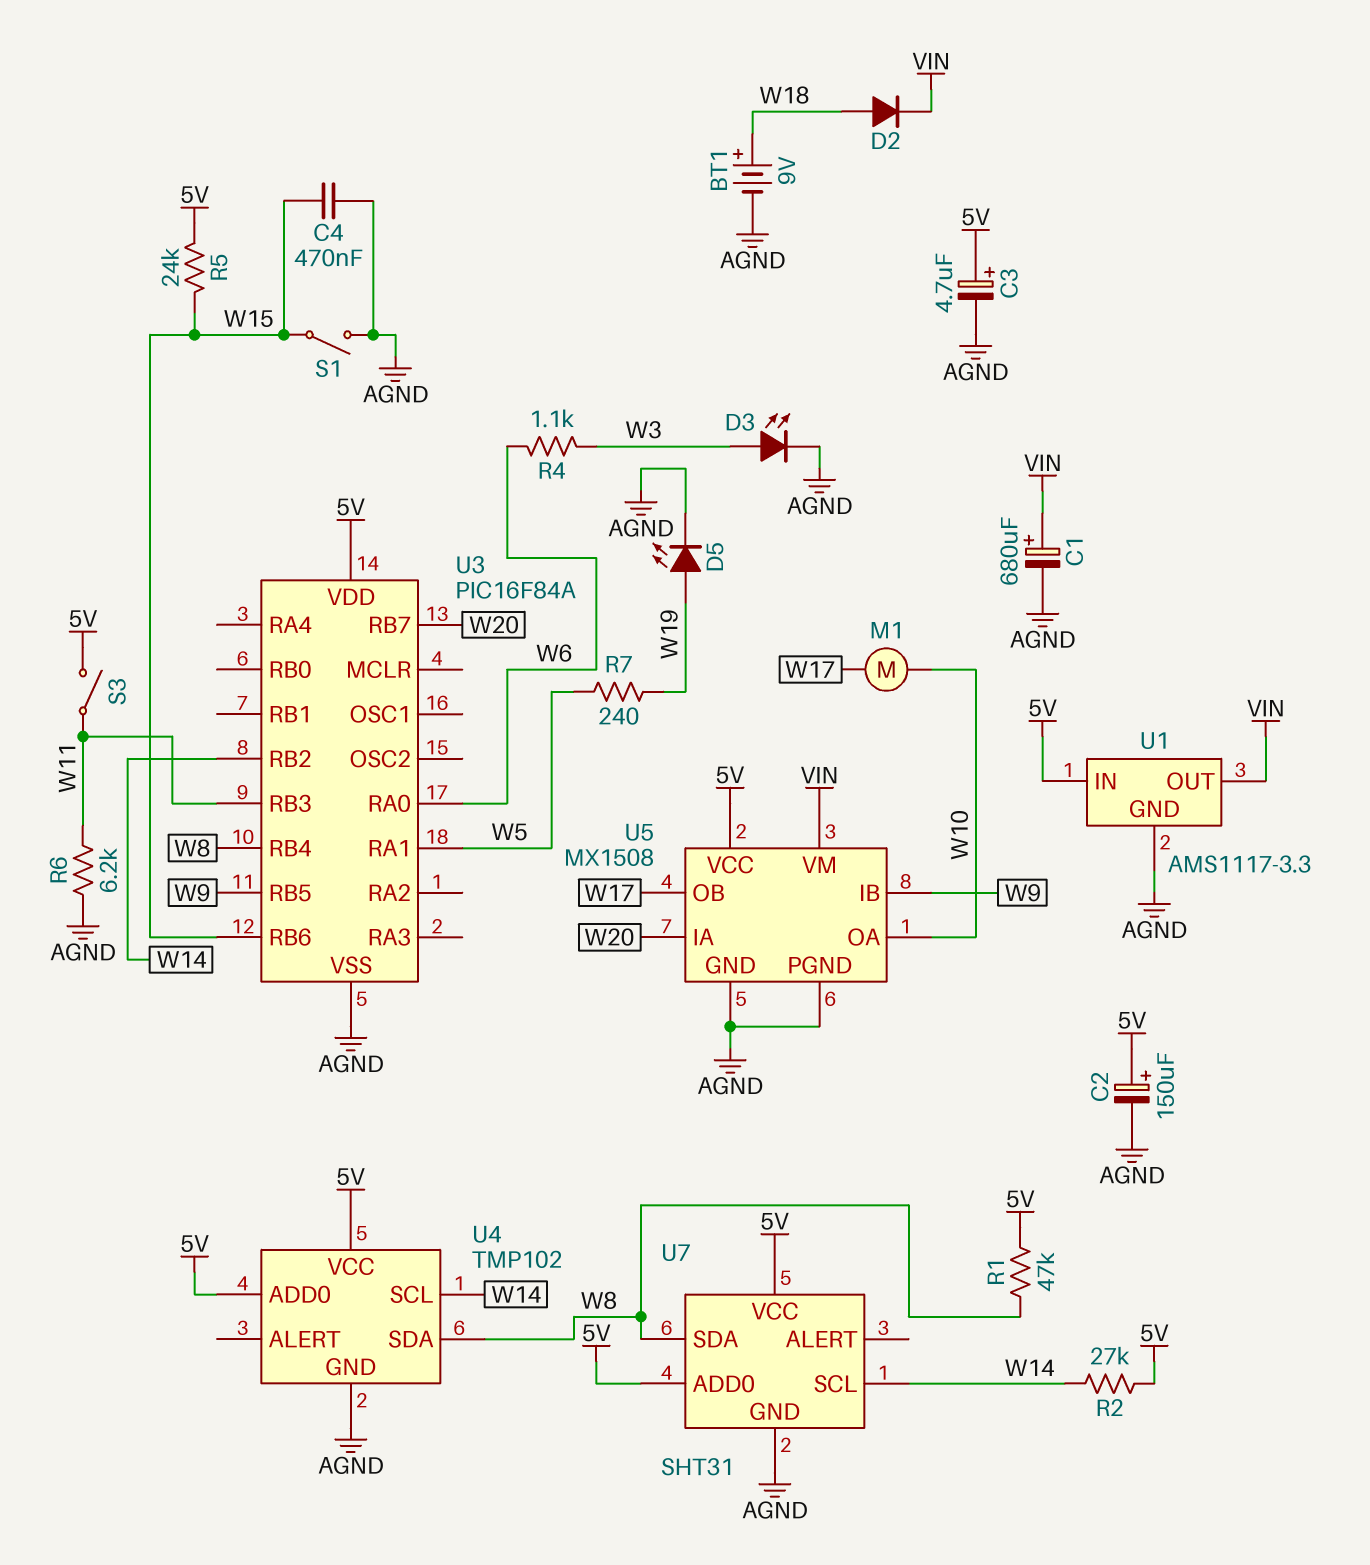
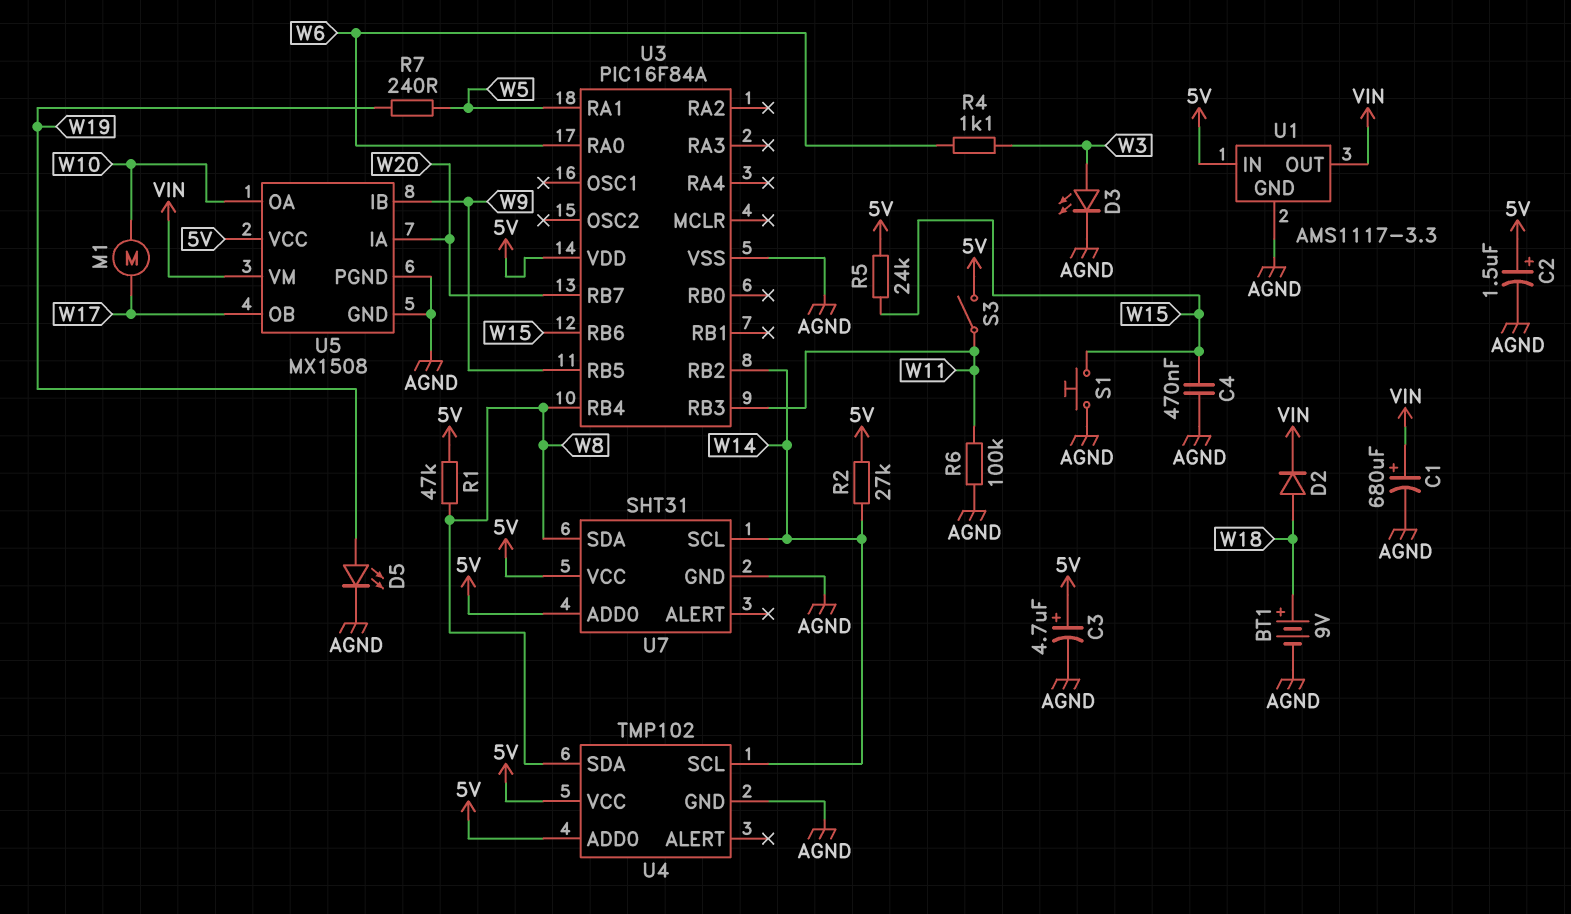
C2: 150uF (plus 5V, minus AGND) -> 1.5uF (plus 5V, minus AGND)
R6: 6.2k (AGND, W11) -> 100k (AGND, W11)
S1: switch (AGND, W15) -> button (AGND, W15)

